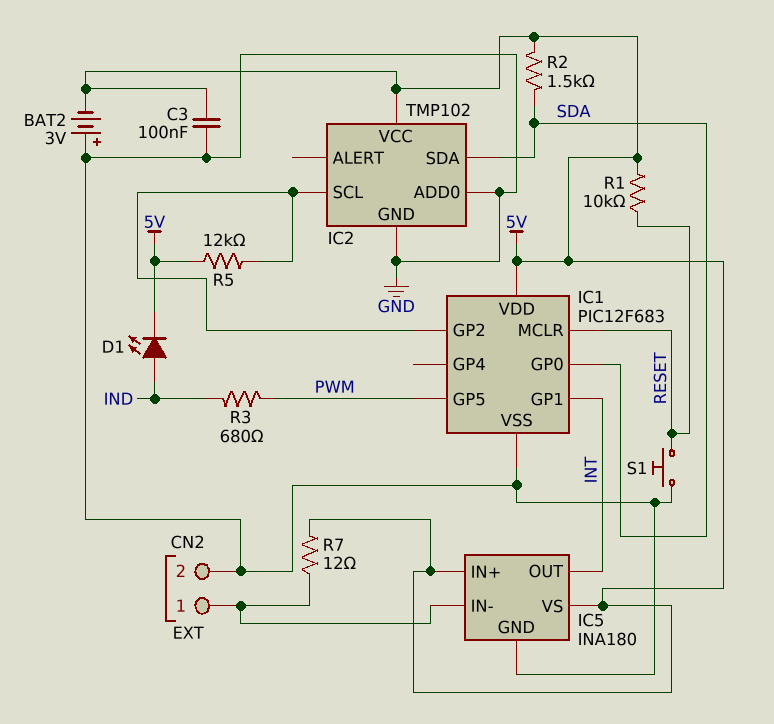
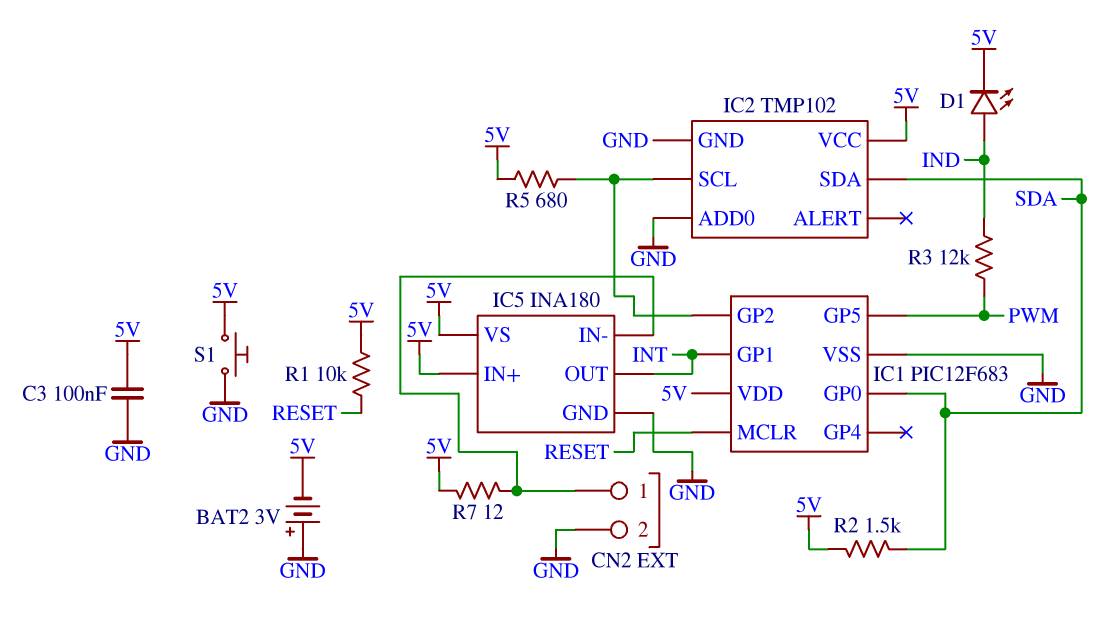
R3: 680 (IND, PWM) -> 12k (IND, PWM)
R5: 12k (5V, IC1/GP2) -> 680 (5V, IC1/GP2)
S1: button (GND, RESET) -> button (5V, GND)

